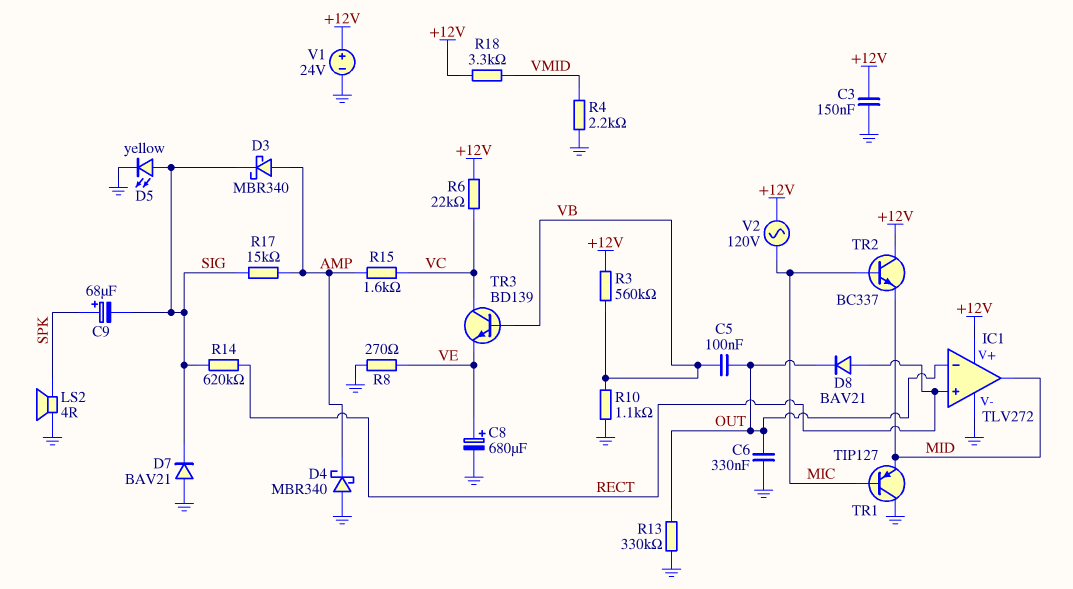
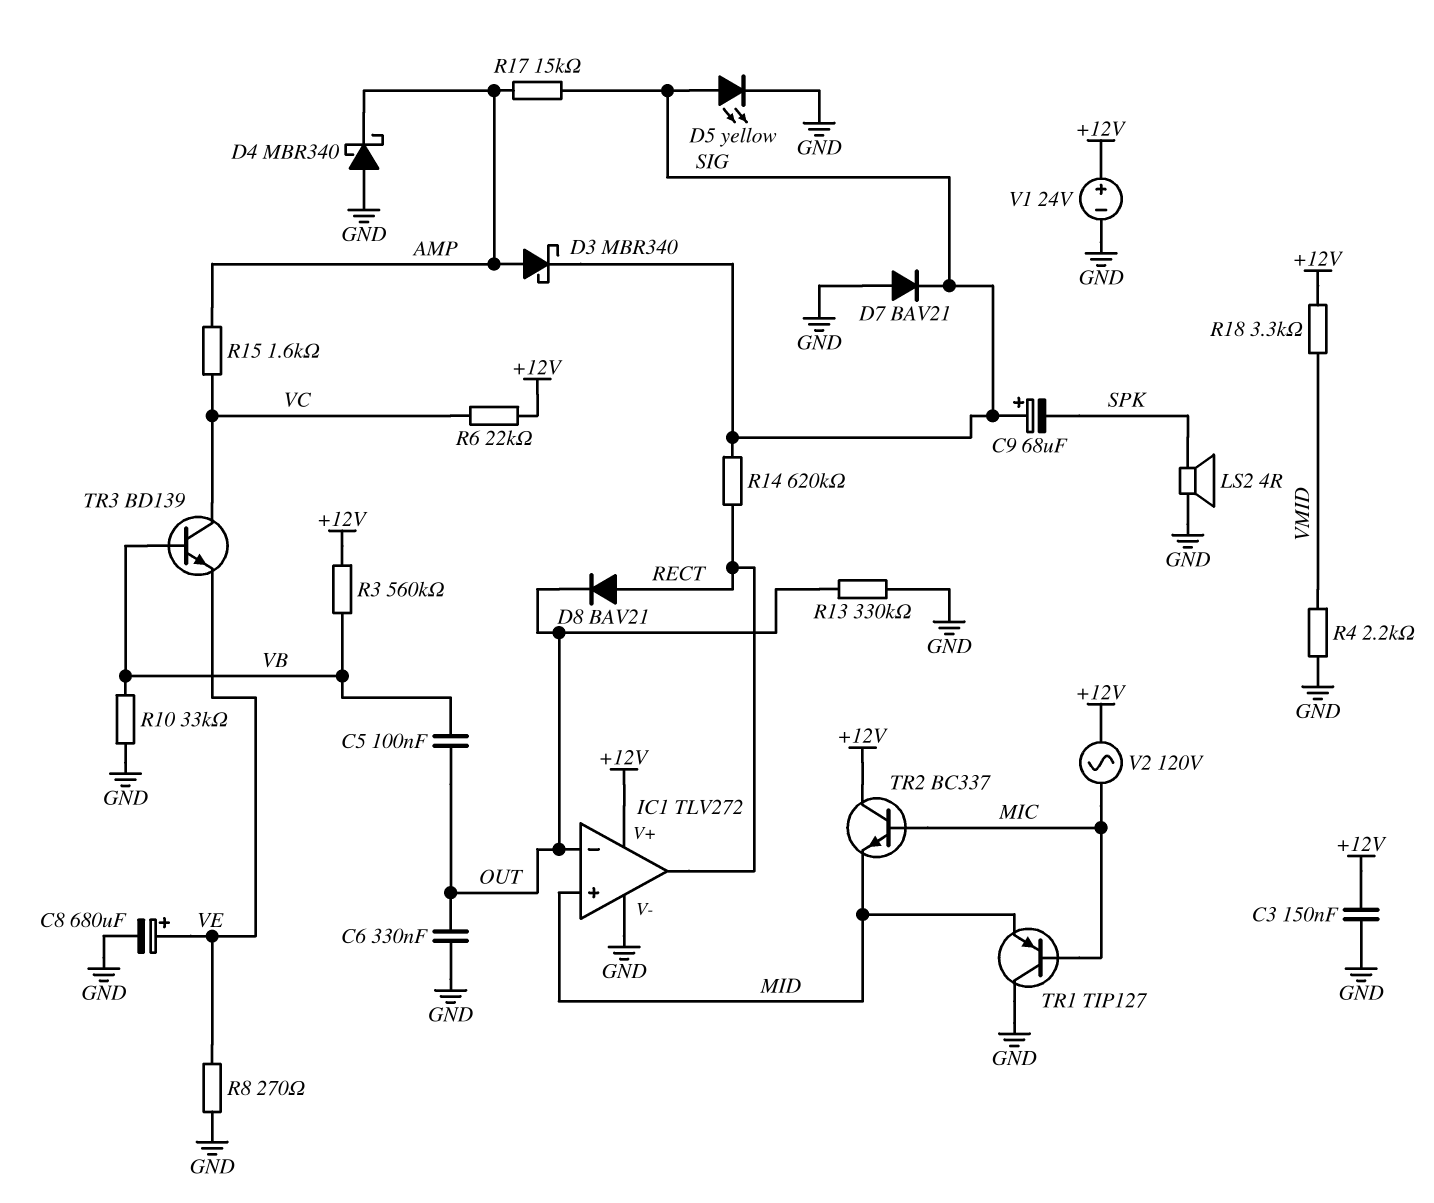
C9: 68uF (plus SPK, minus SIG) -> 68uF (plus SIG, minus SPK)
IC1 pin in+: RECT -> MID
IC1 pin out: MID -> RECT
R10: 1.1k (GND, VB) -> 33k (GND, VB)

